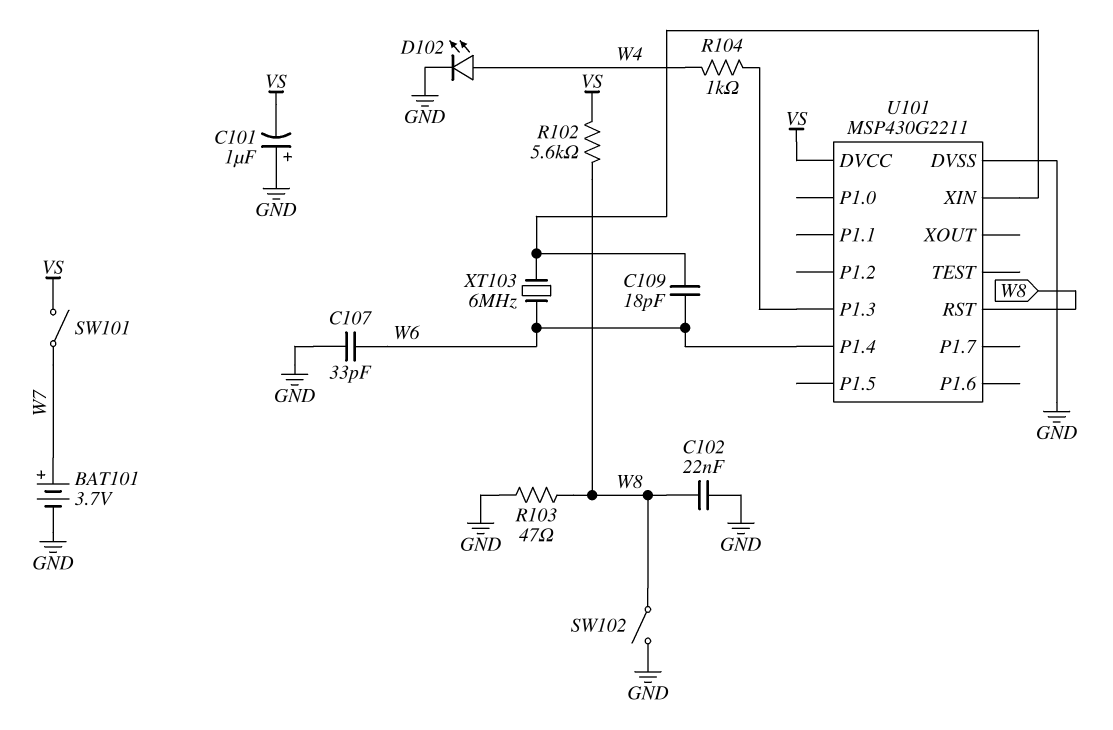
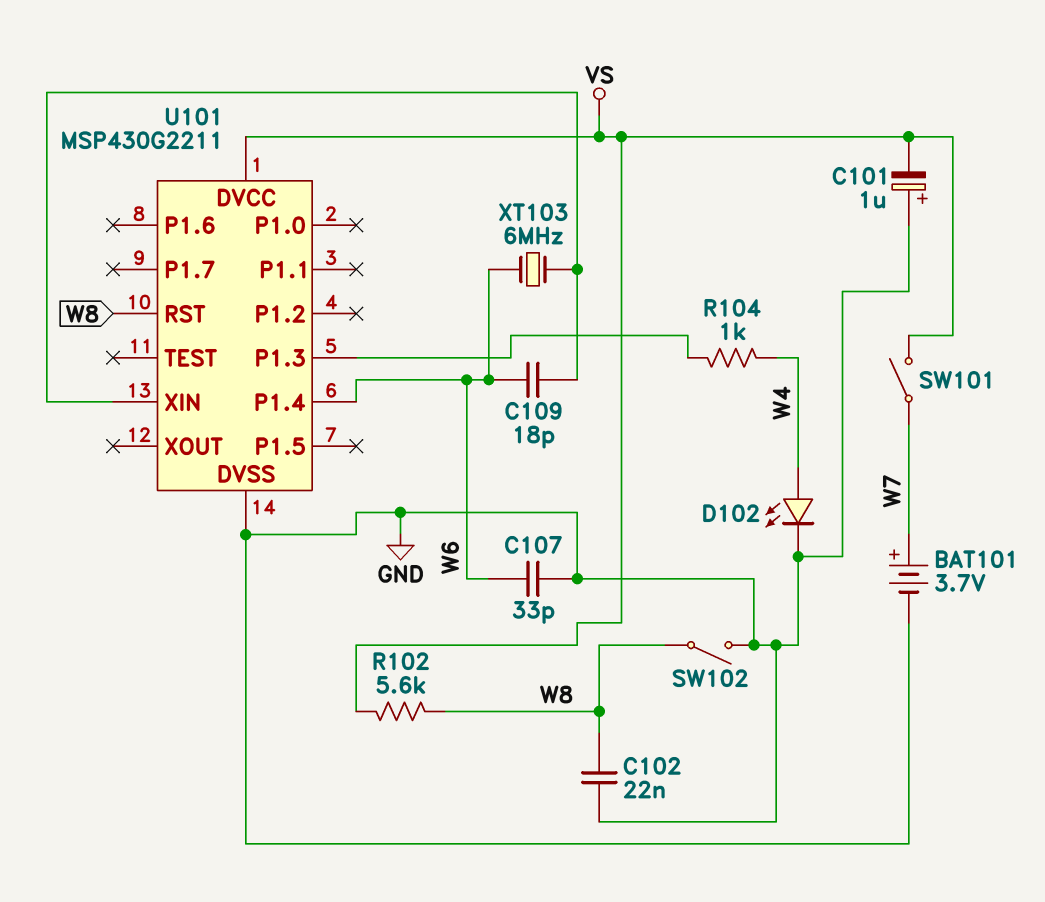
R103: 47 (GND, W8) -> none

